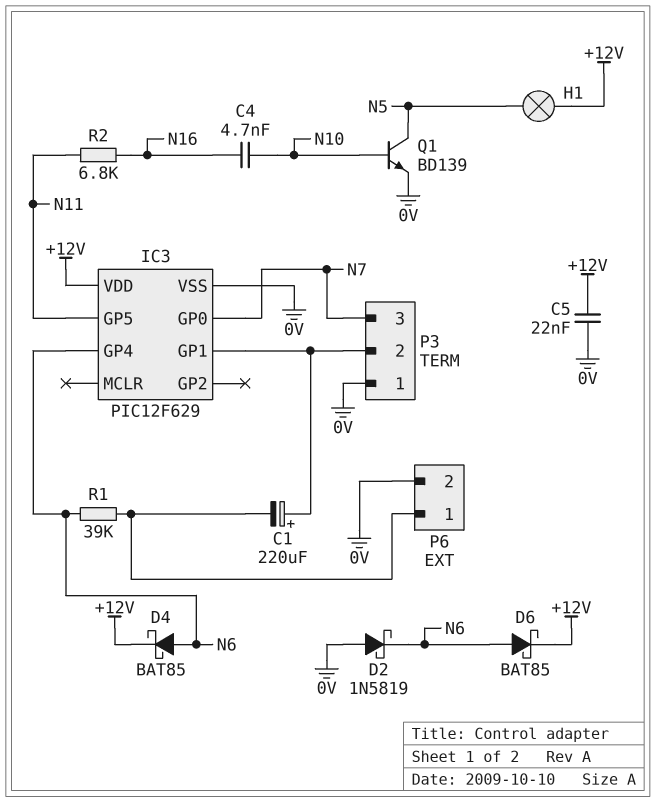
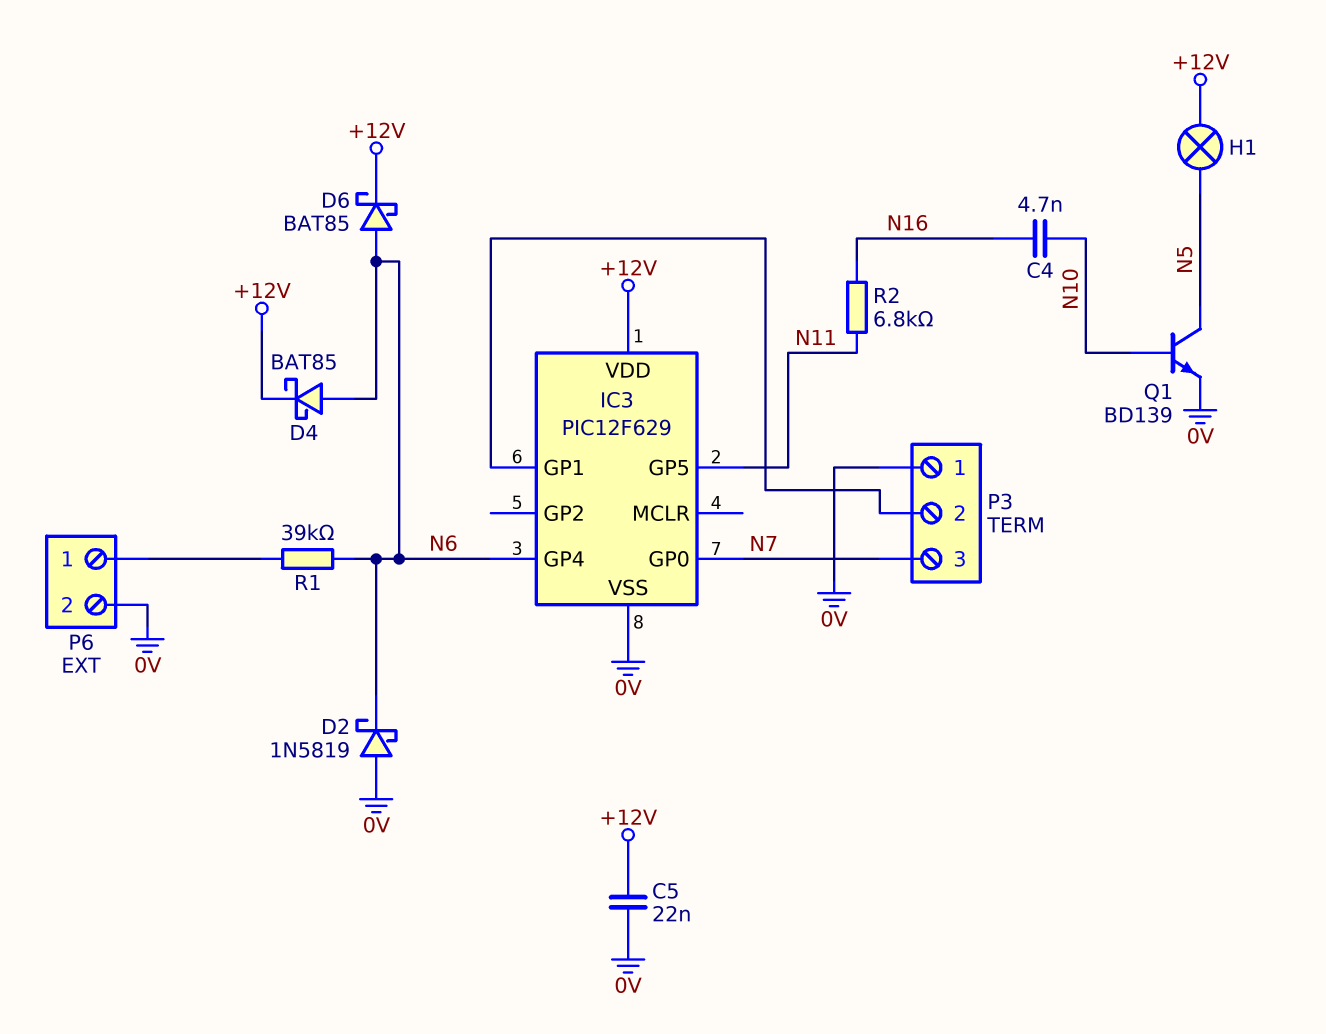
C1: 220uF (plus IC3/GP1, minus P6/1) -> none

